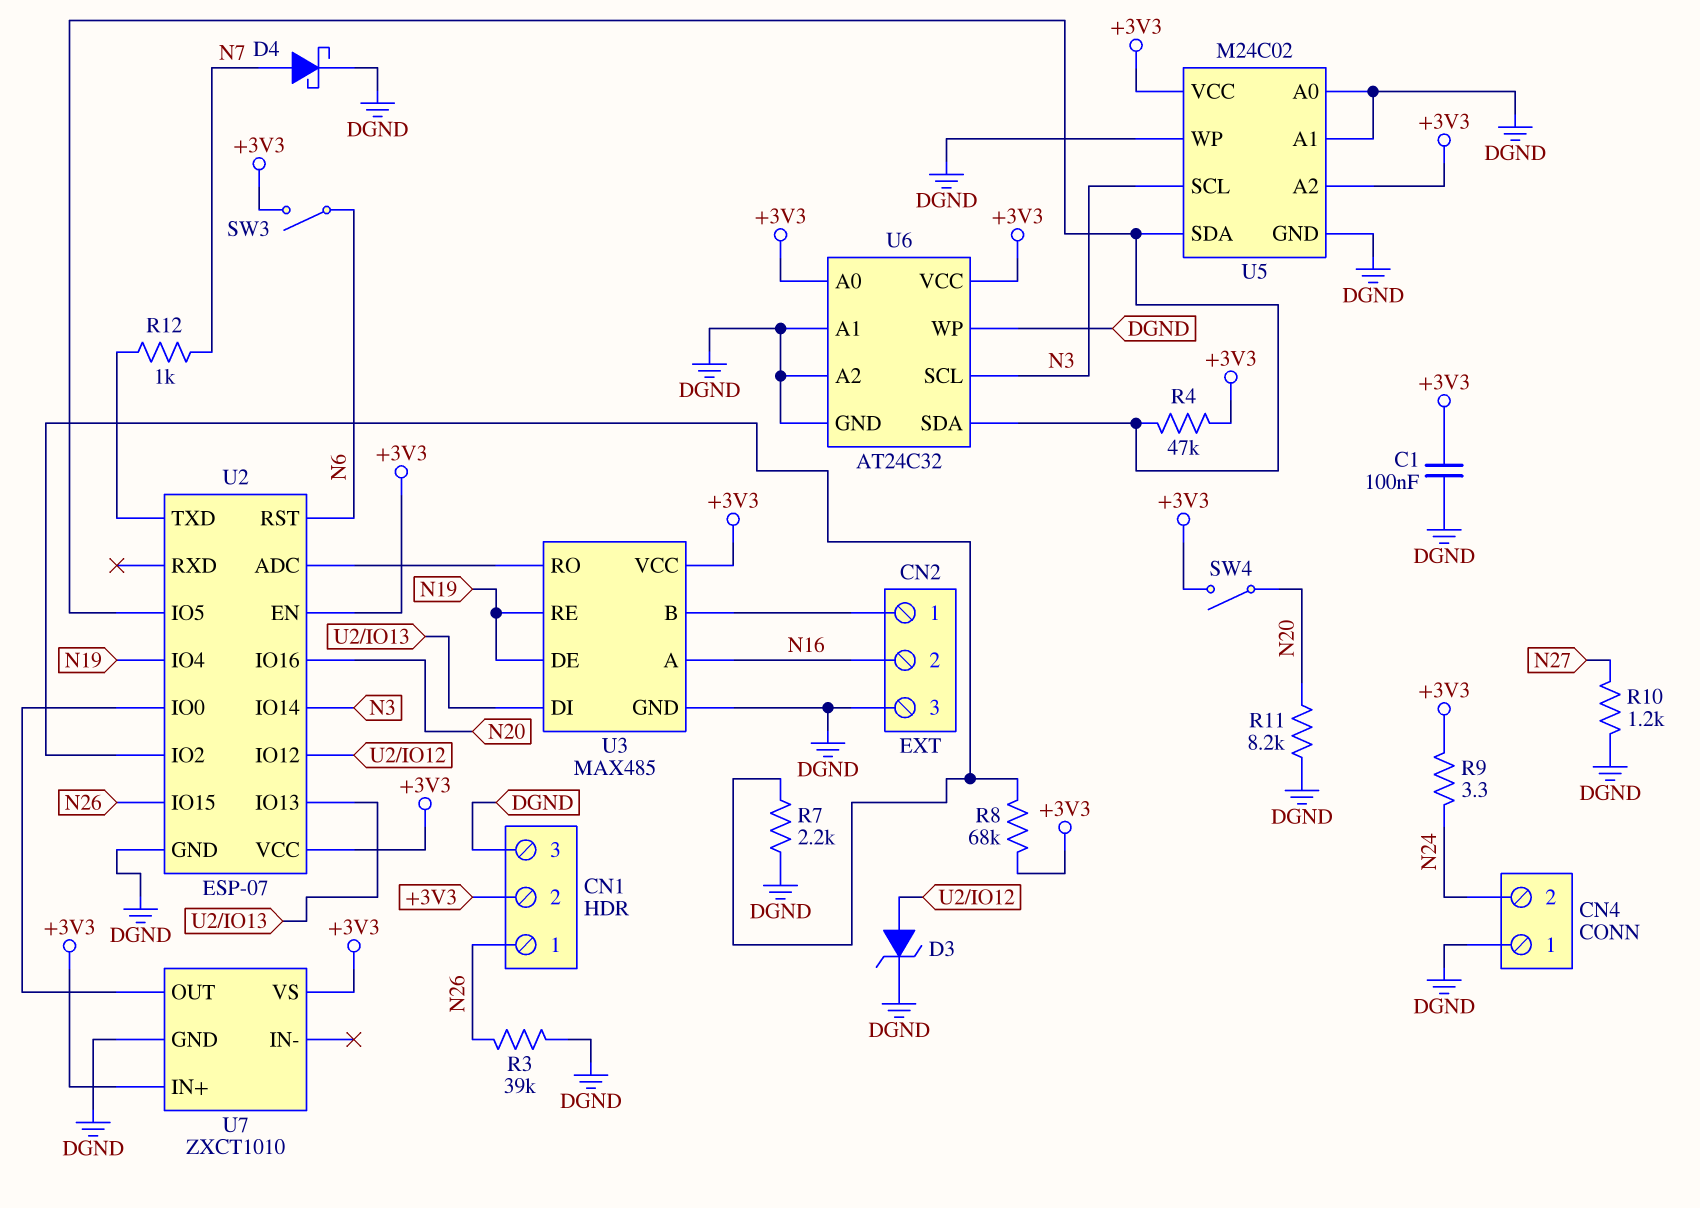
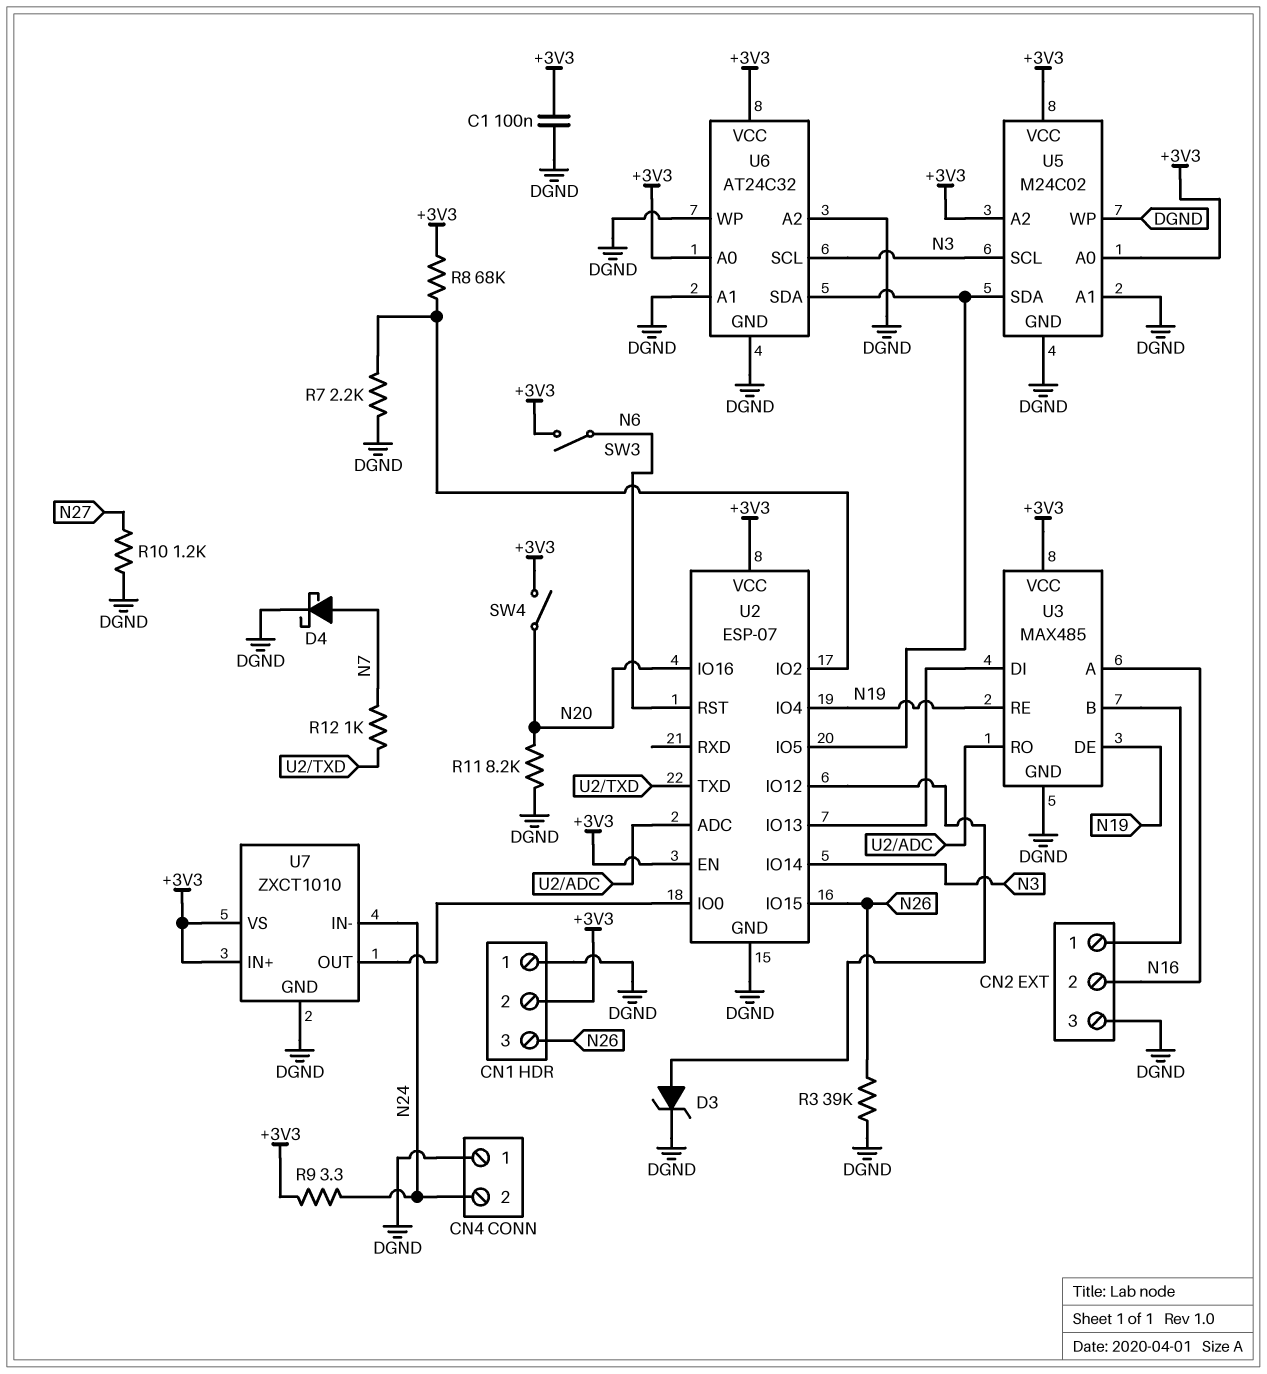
CN1 pin 1: N26 -> DGND
CN1 pin 3: DGND -> N26
R4: 47k (+3V3, U2/IO5) -> none
U5 pin A0: DGND -> +3V3
U7 pin IN-: none -> N24

